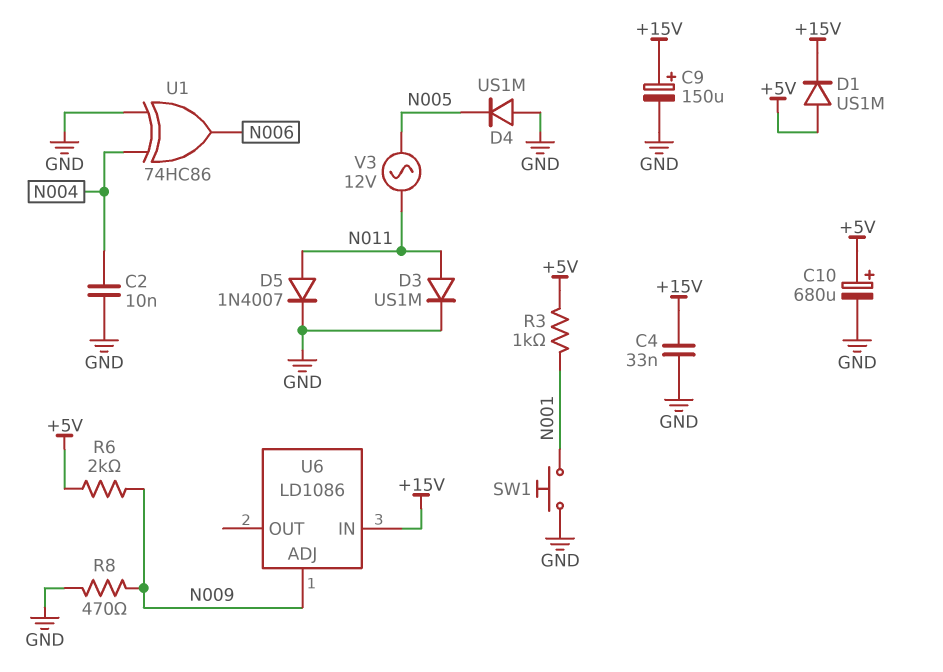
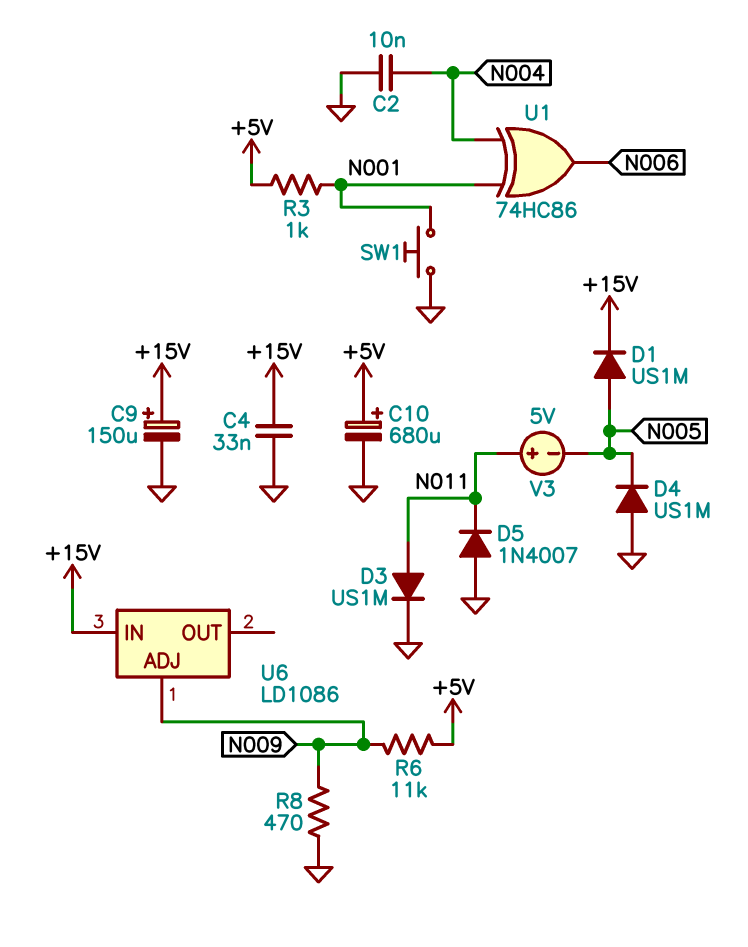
D1: diode US1M (A +5V, K +15V) -> diode US1M (A N005, K +15V)
D5: diode 1N4007 (A N011, K GND) -> diode 1N4007 (A GND, K N011)
R6: 2k (+5V, N009) -> 11k (+5V, N009)
U1: XOR 74HC86 (in GND, in N004, out N006) -> XOR 74HC86 (in N001, in N004, out N006)
V3: AC 12V (N005, N011) -> 5V (plus N011, minus N005)

